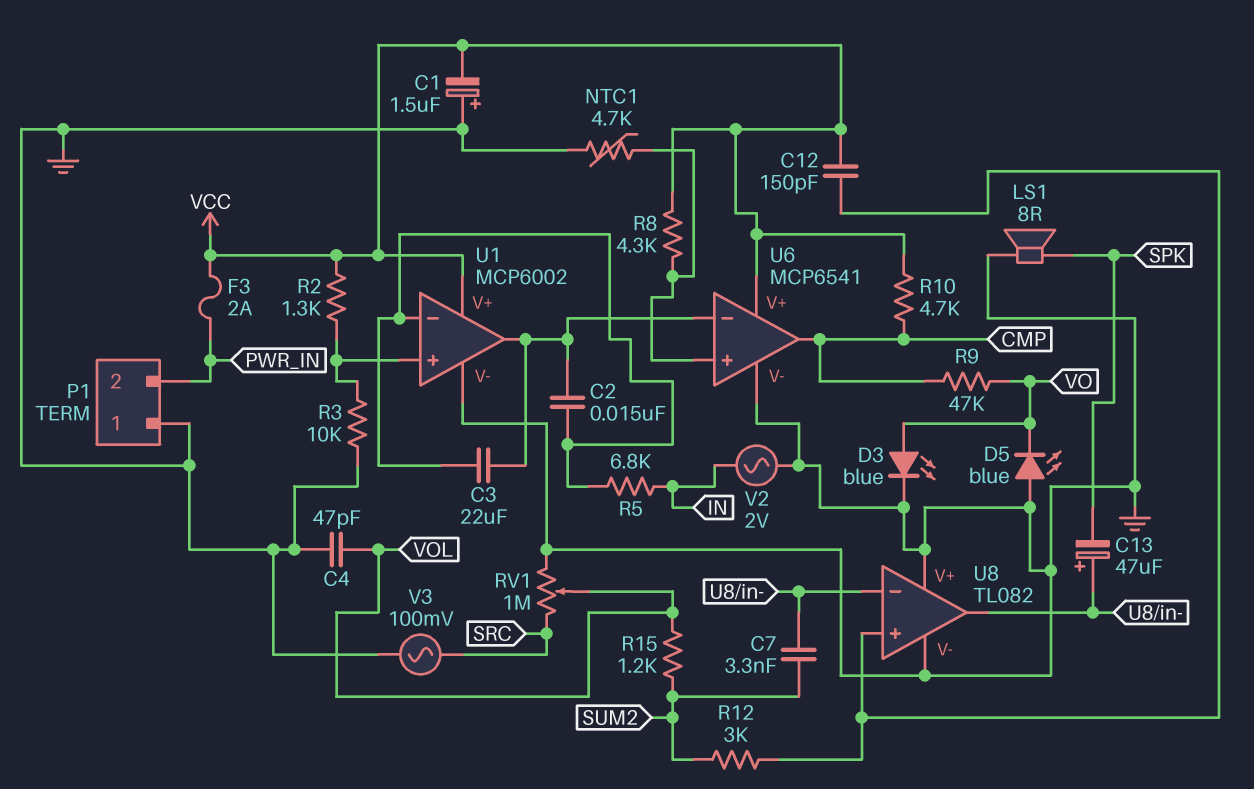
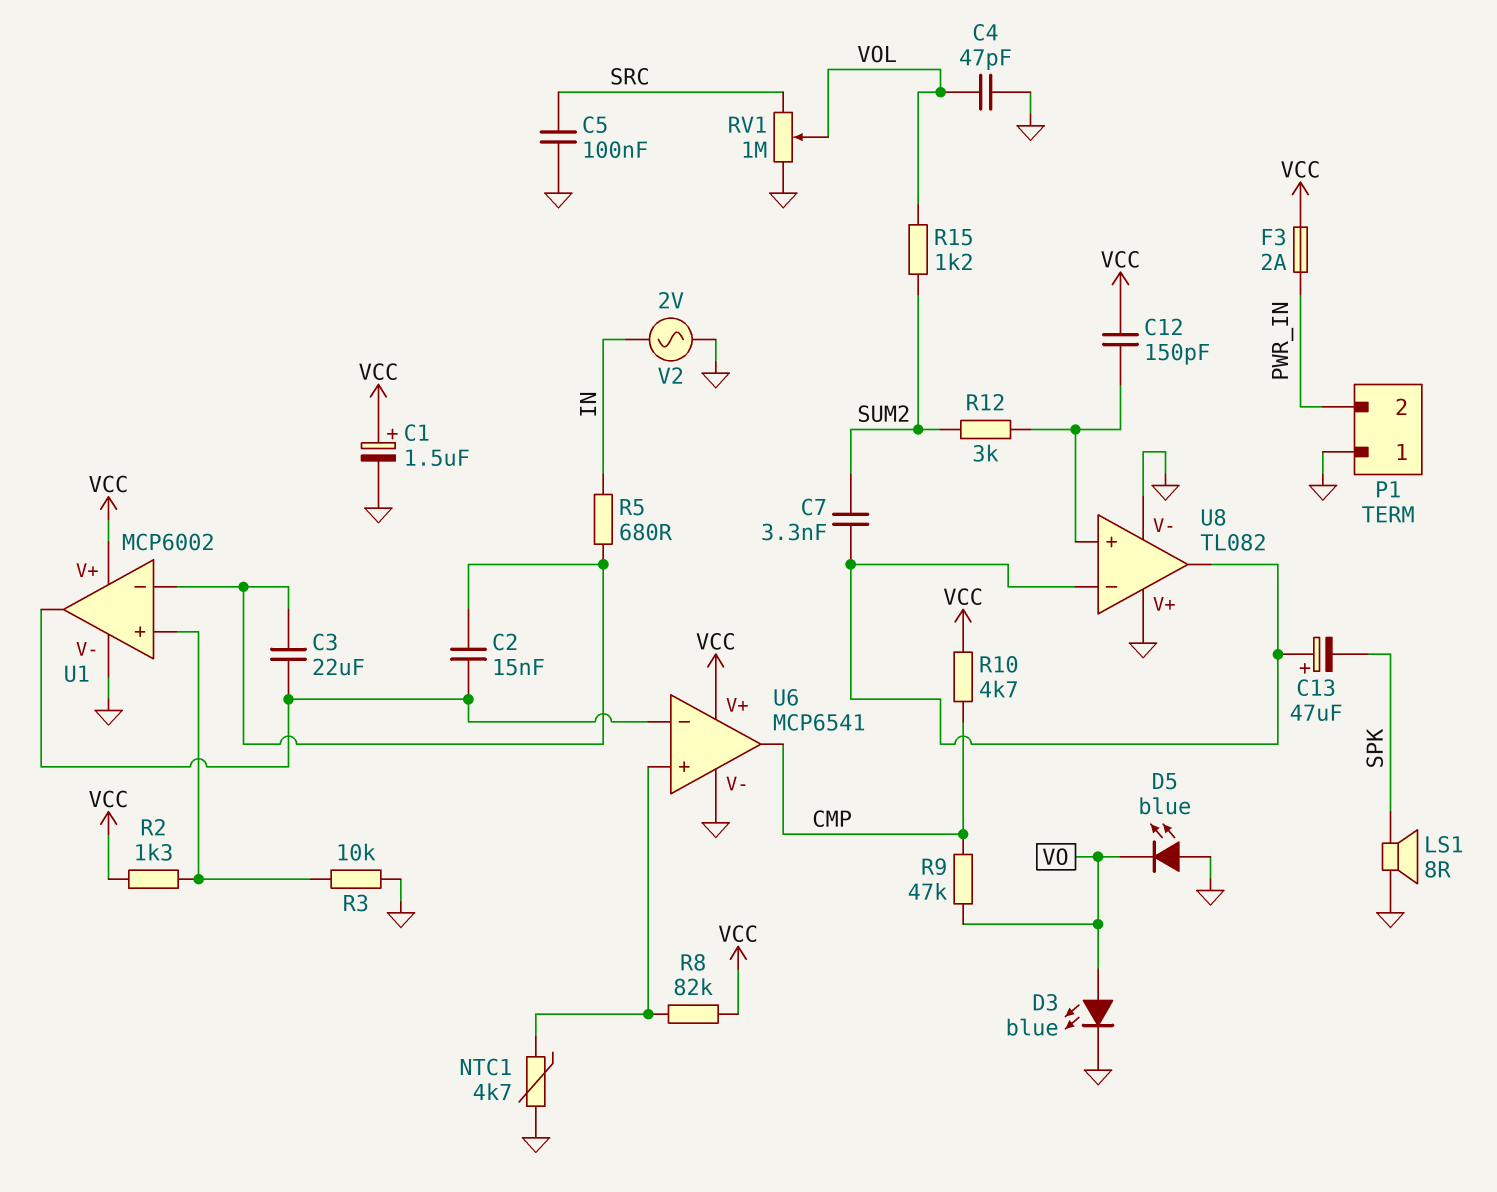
C1: 1.5uF (plus GND, minus VCC) -> 1.5uF (plus VCC, minus GND)
C5: none -> 100nF (GND, SRC)
R5: 6.8k (IN, U1/in-) -> 680 (IN, U1/in-)
R8: 4.3k (U6/in+, VCC) -> 82k (U6/in+, VCC)
V3: AC 100mV (GND, SRC) -> none

